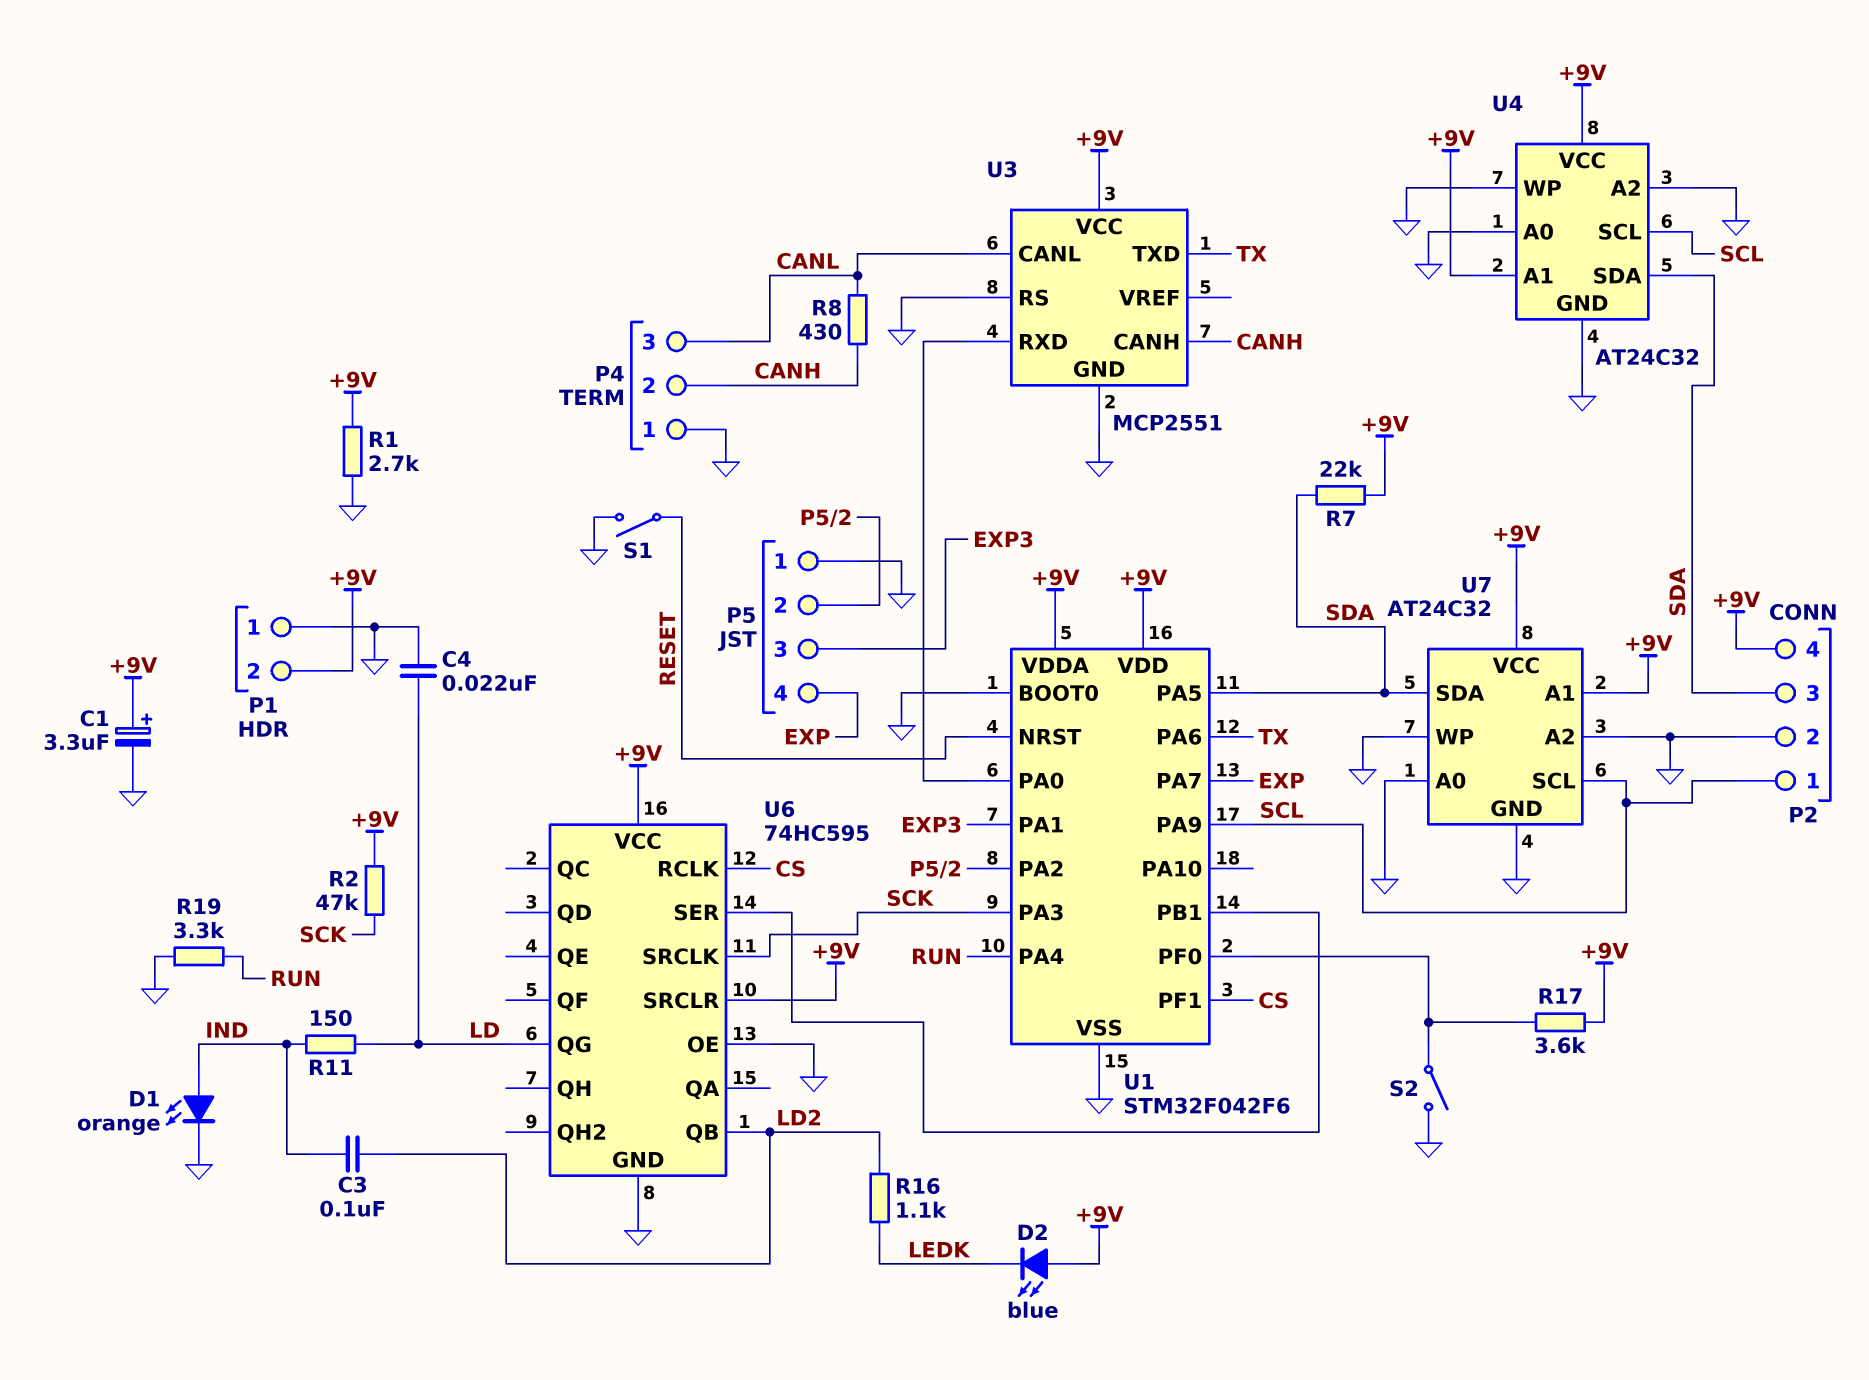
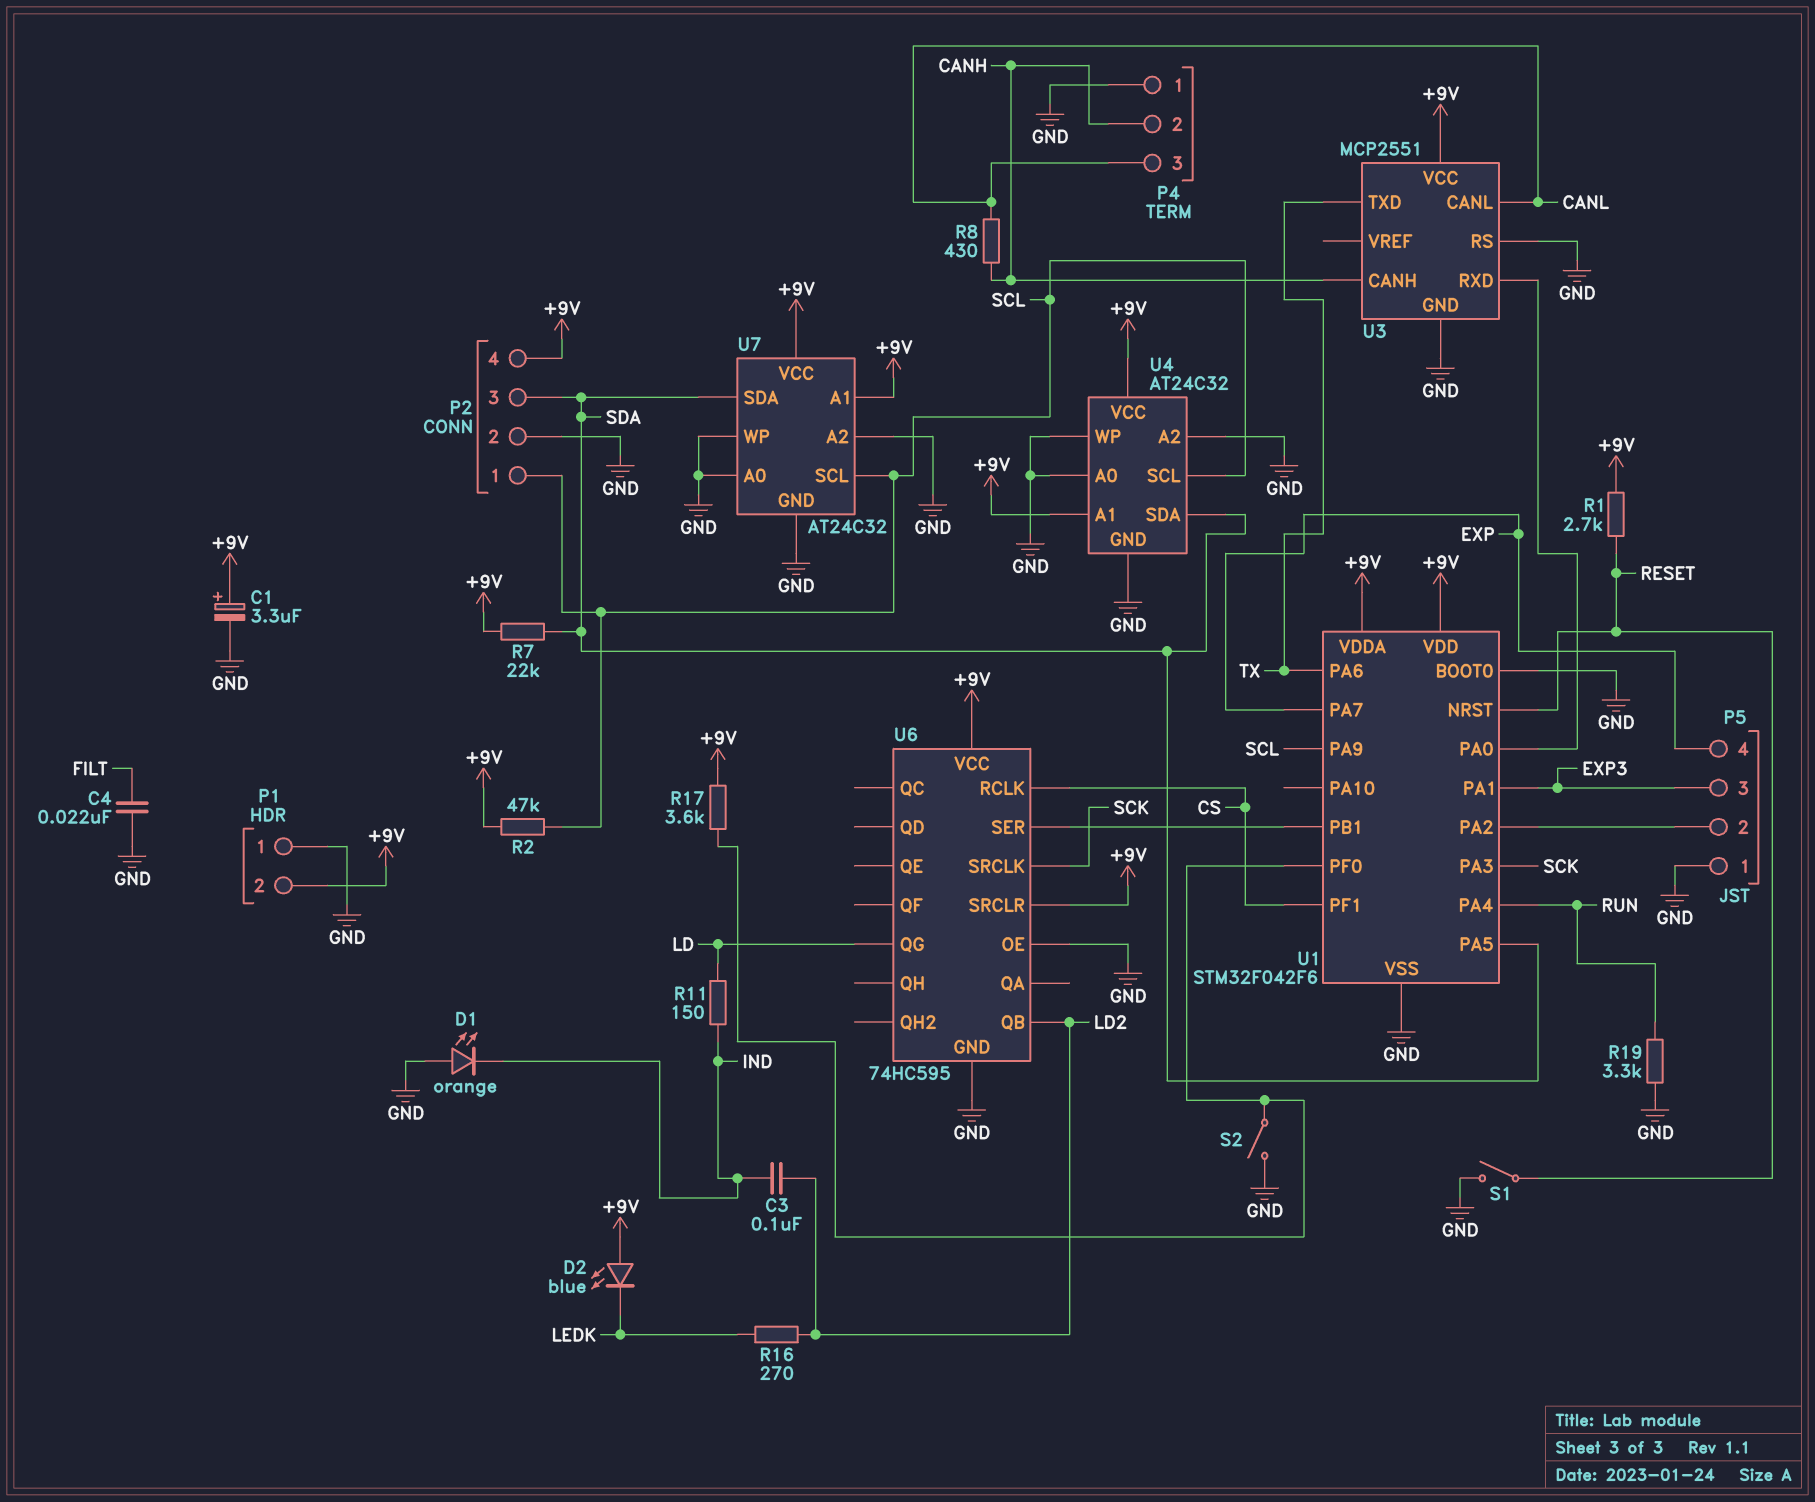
C4: 22nF (GND, LD) -> 22nF (FILT, GND)
D1: LED orange (A IND, K GND) -> LED orange (A GND, K IND)
R1: 2.7k (+9V, GND) -> 2.7k (+9V, RESET)
R2: 47k (+9V, SCK) -> 47k (+9V, SCL)
R16: 1.1k (LD2, LEDK) -> 270 (LD2, LEDK)

